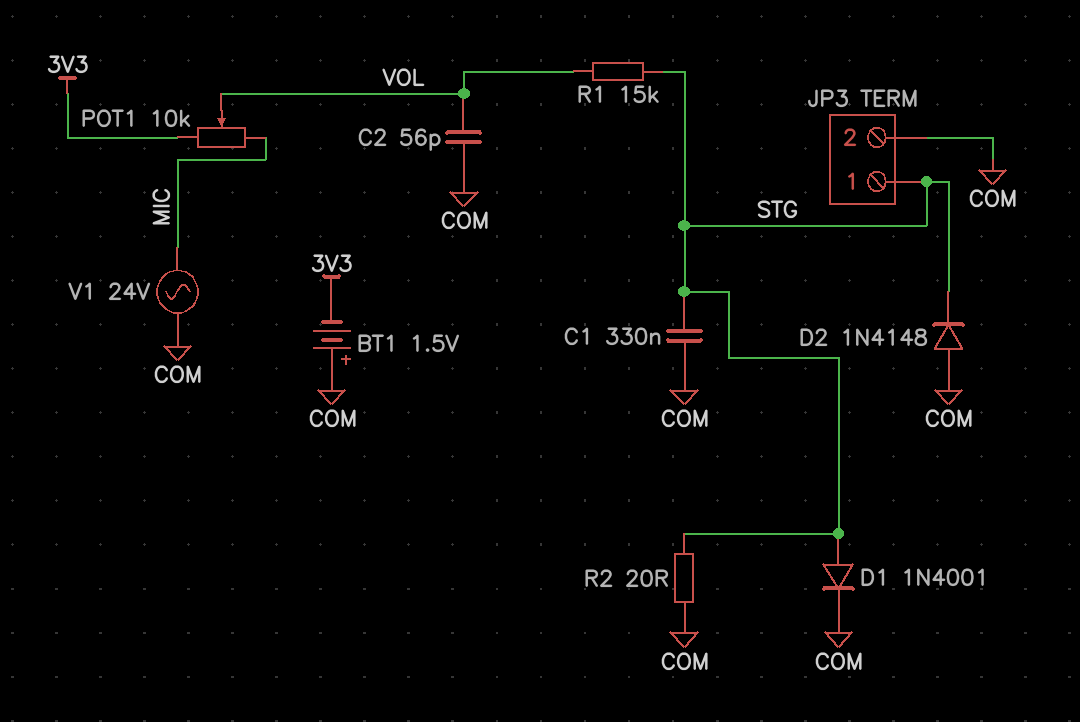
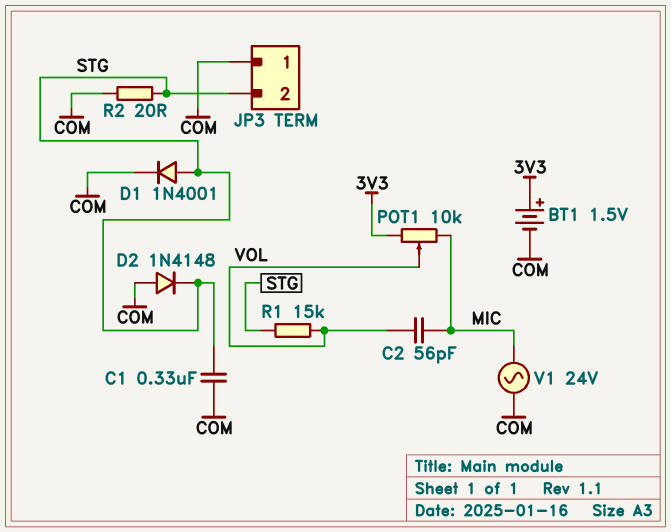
BT1: 1.5V (plus COM, minus 3V3) -> 1.5V (plus 3V3, minus COM)
C2: 56pF (COM, VOL) -> 56pF (MIC, VOL)
JP3 pin 1: STG -> COM
JP3 pin 2: COM -> STG

